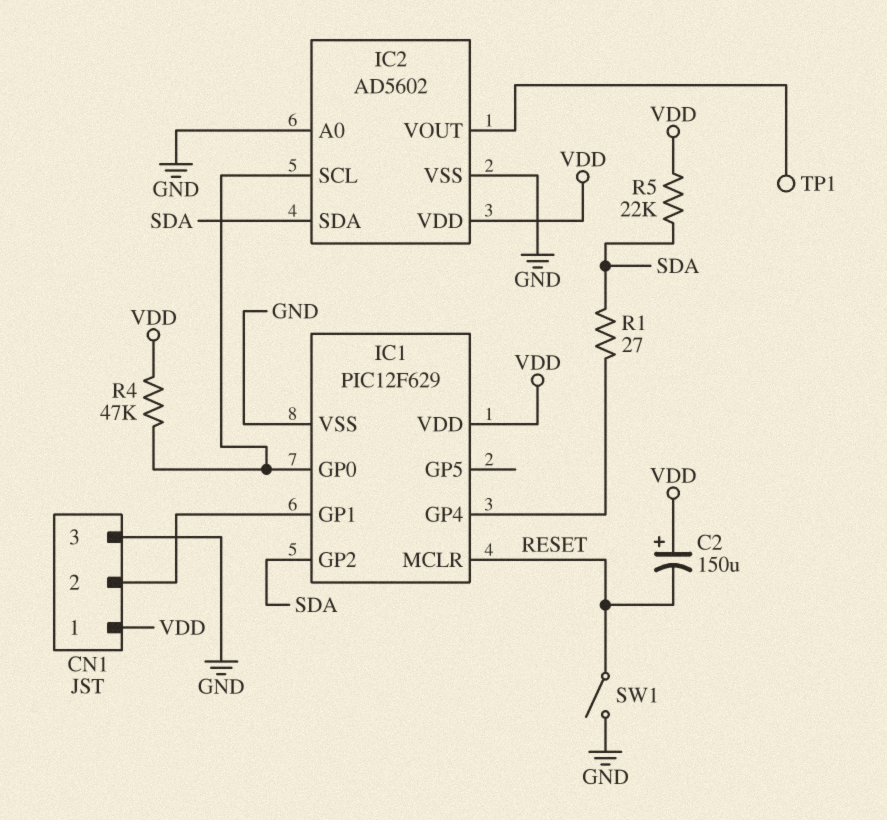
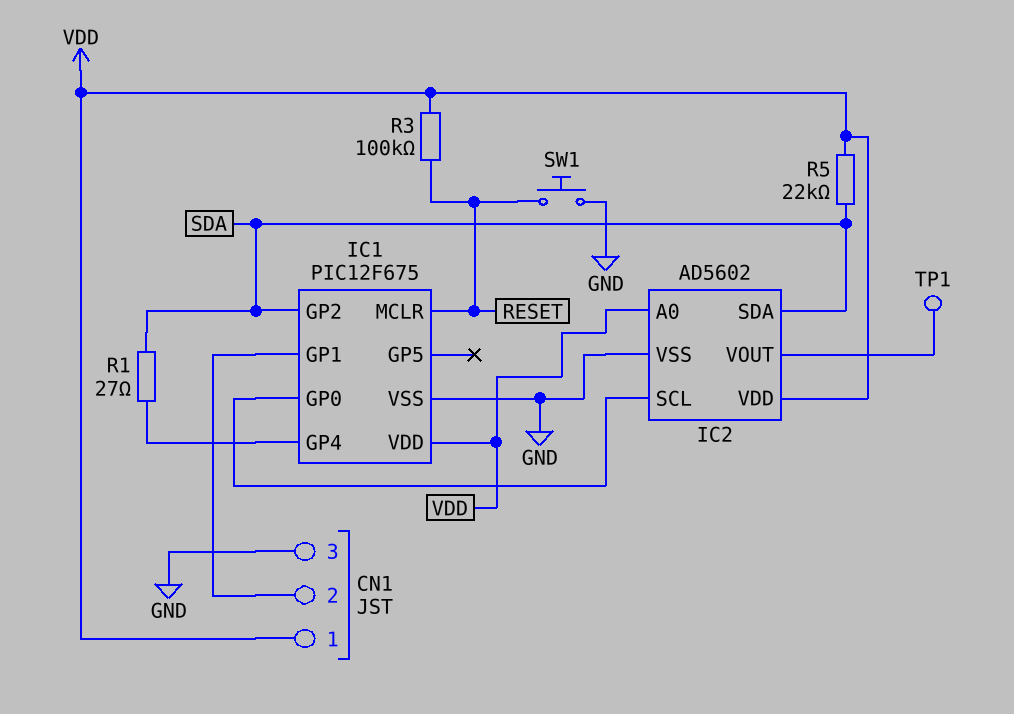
C2: 150uF (plus VDD, minus RESET) -> none
IC1: PIC12F629 -> PIC12F675
IC2 pin A0: GND -> VDD
R3: none -> 100k (RESET, VDD)
R4: 47k (IC1/GP0, VDD) -> none
SW1: switch (GND, RESET) -> button (GND, RESET)

